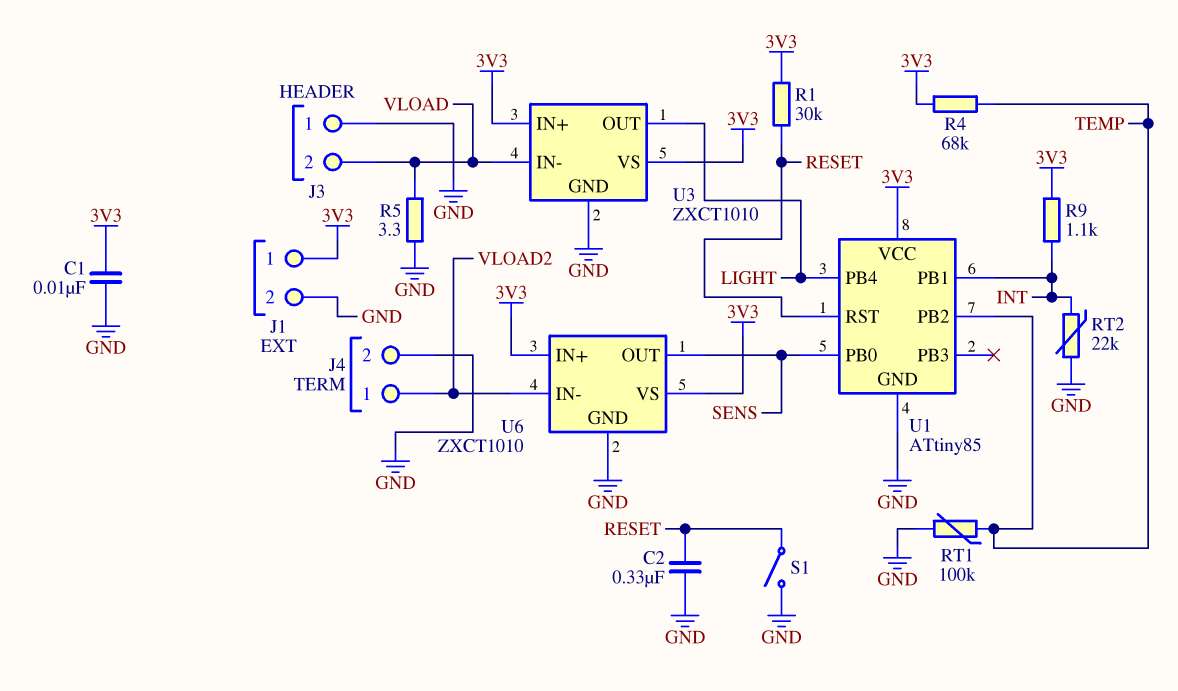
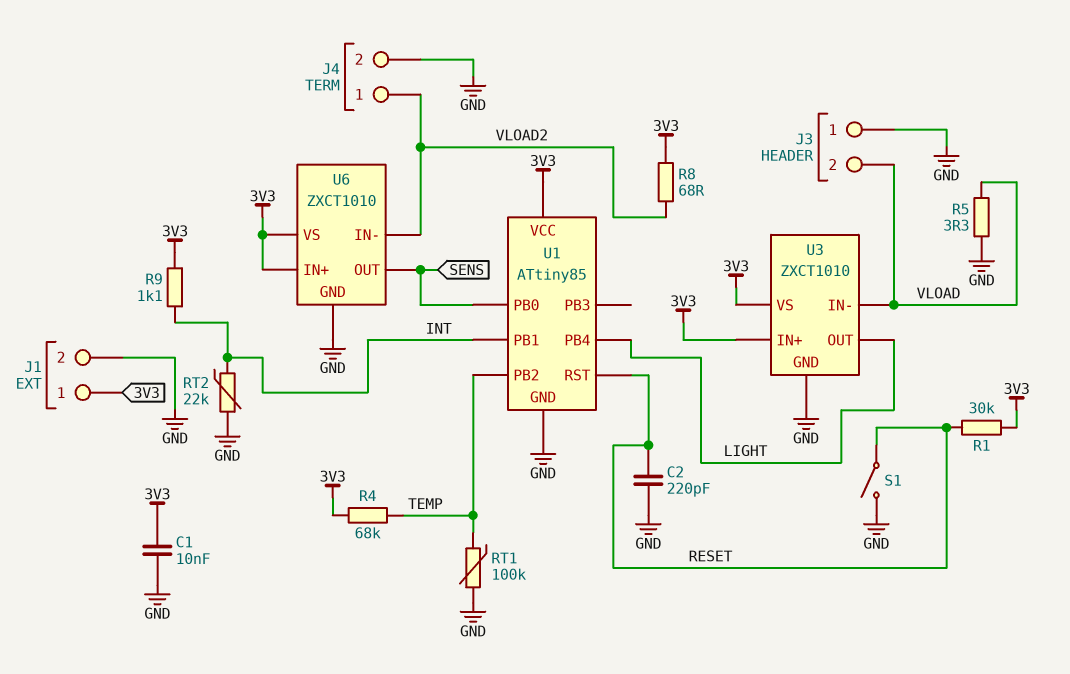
C2: 330nF (GND, RESET) -> 220pF (GND, RESET)
R8: none -> 68 (3V3, VLOAD2)

